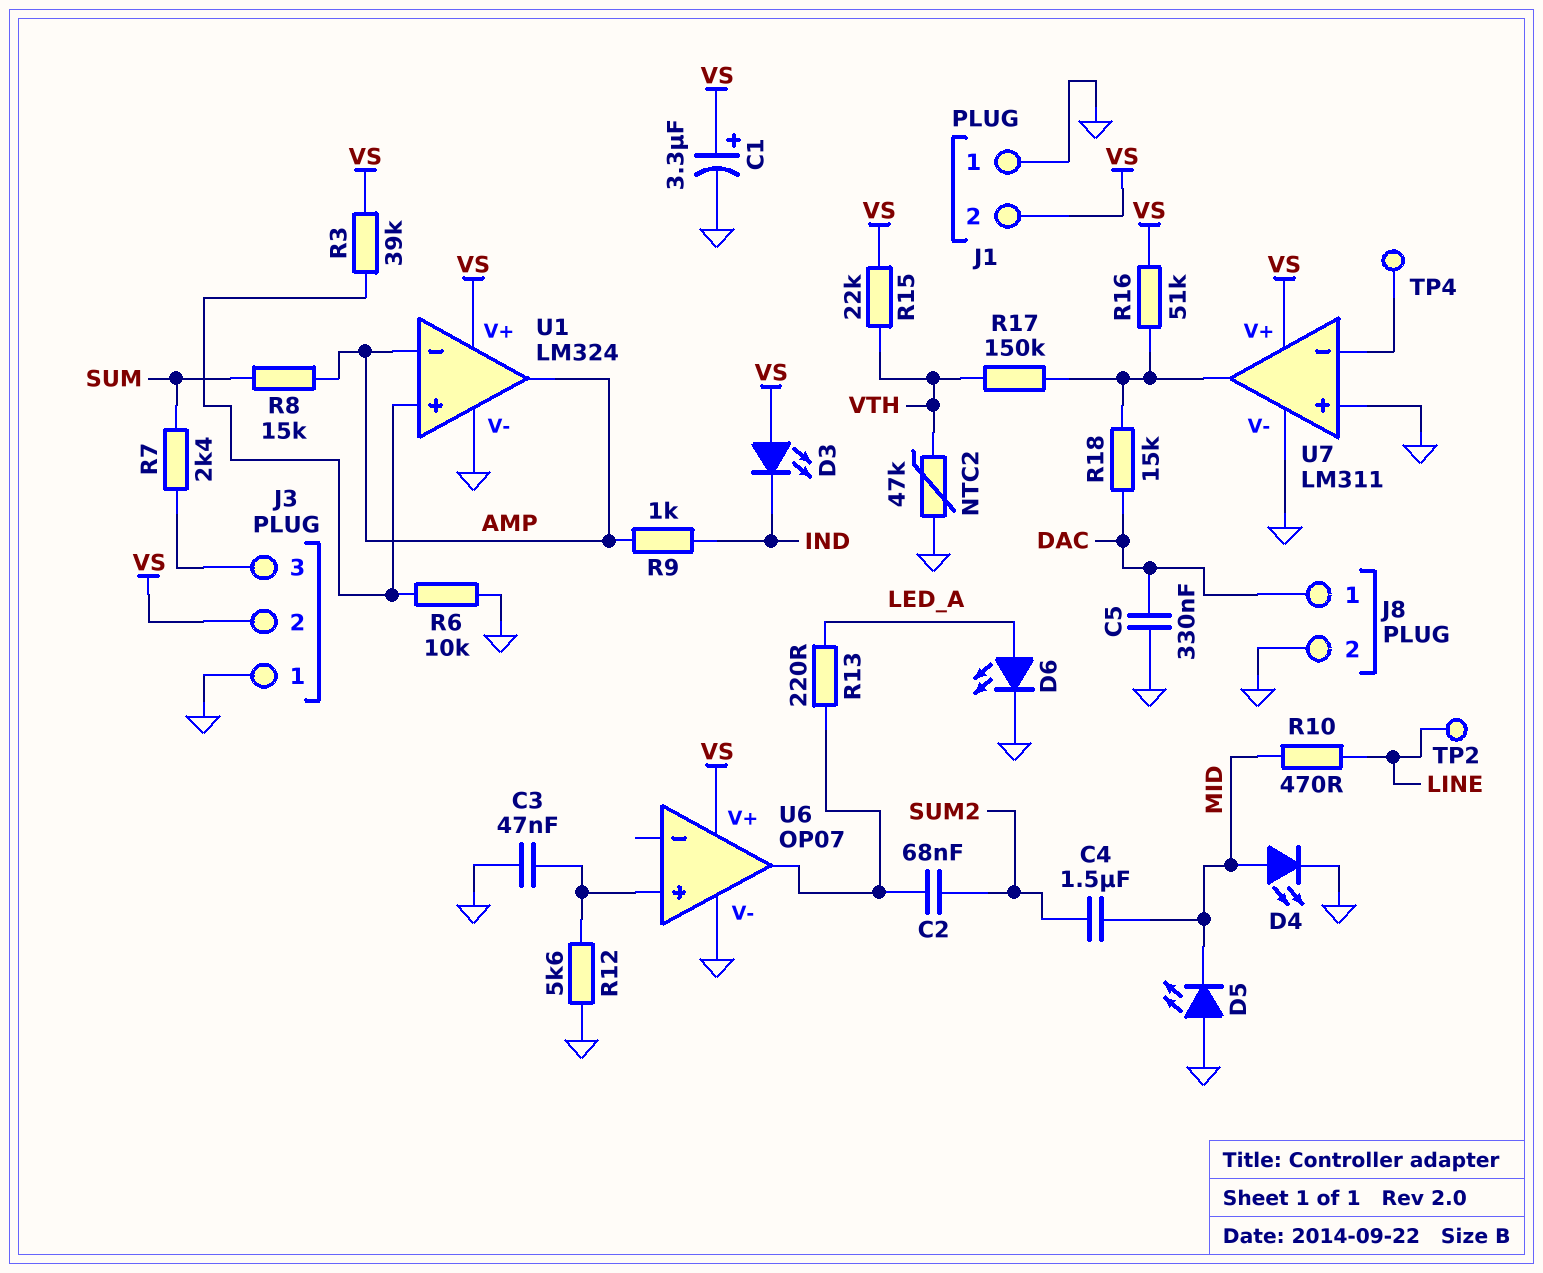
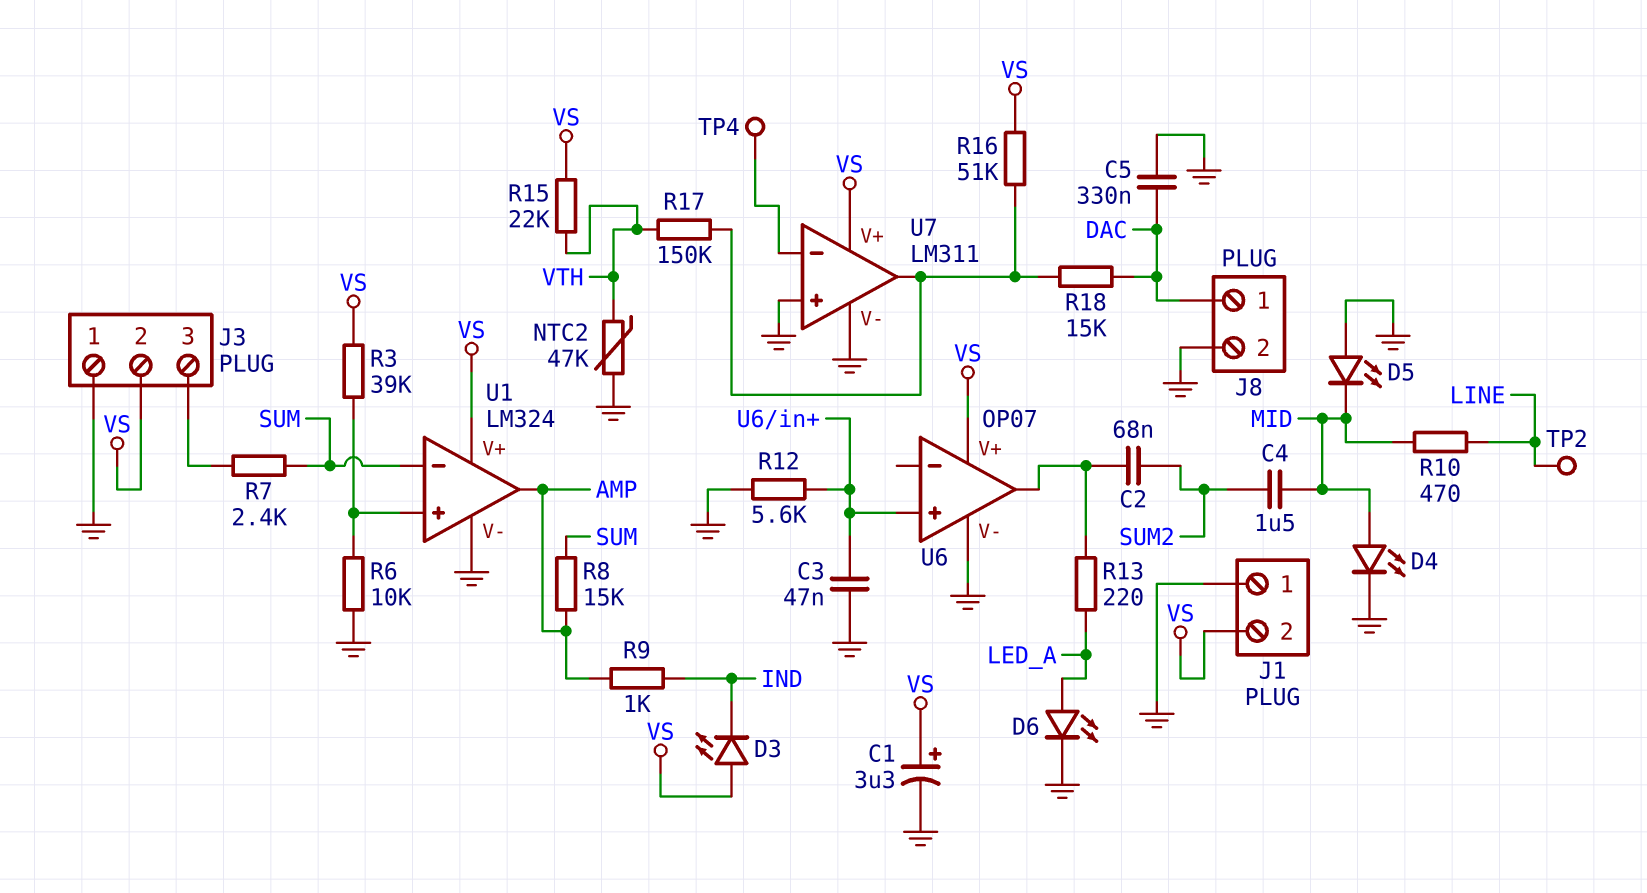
U1 pin in-: AMP -> SUM

